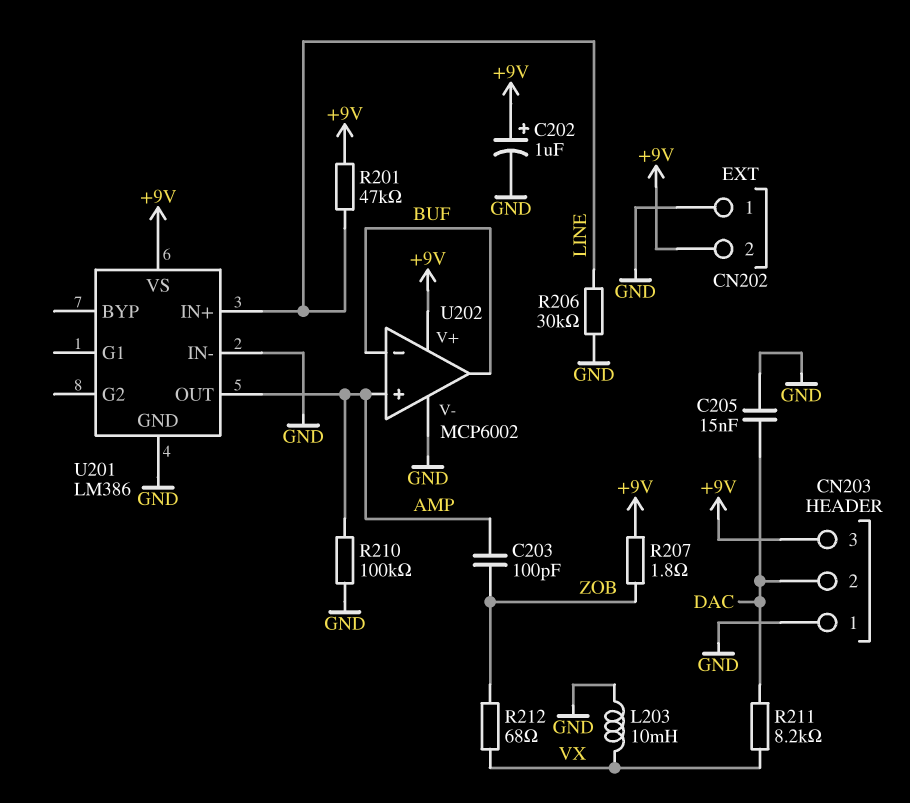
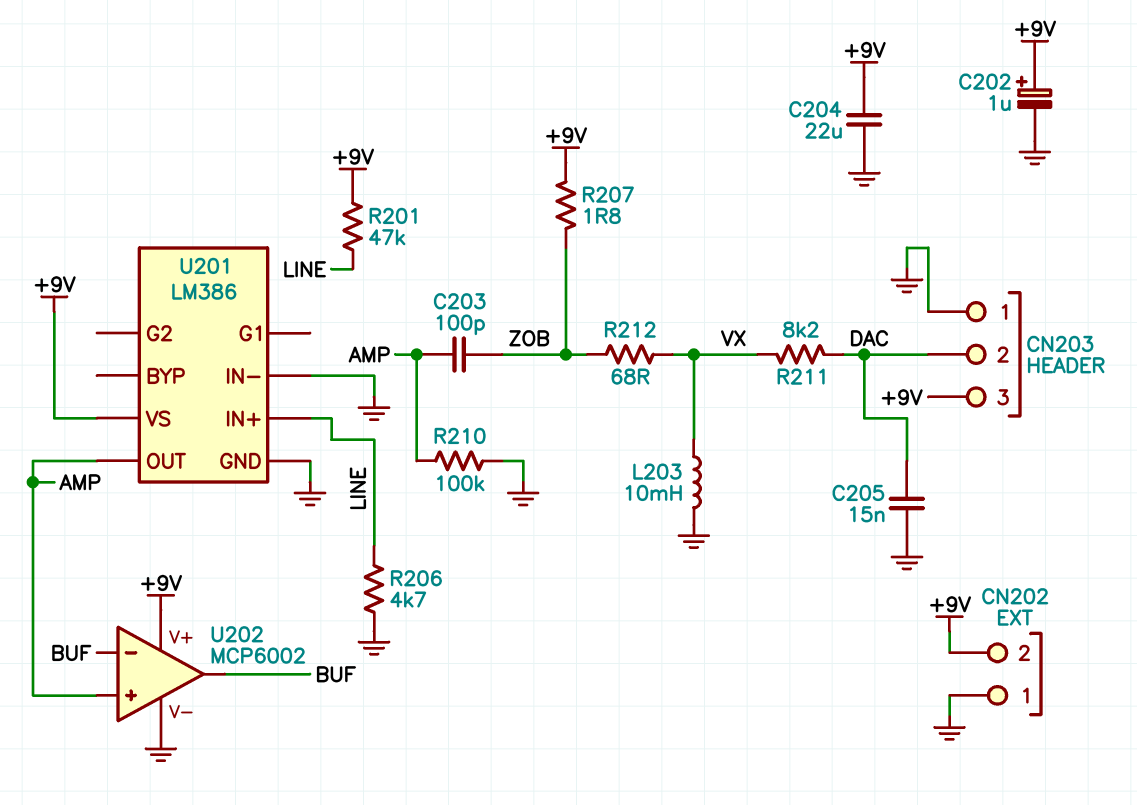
C204: none -> 22uF (+9V, GND)
R206: 30k (GND, LINE) -> 4.7k (GND, LINE)

